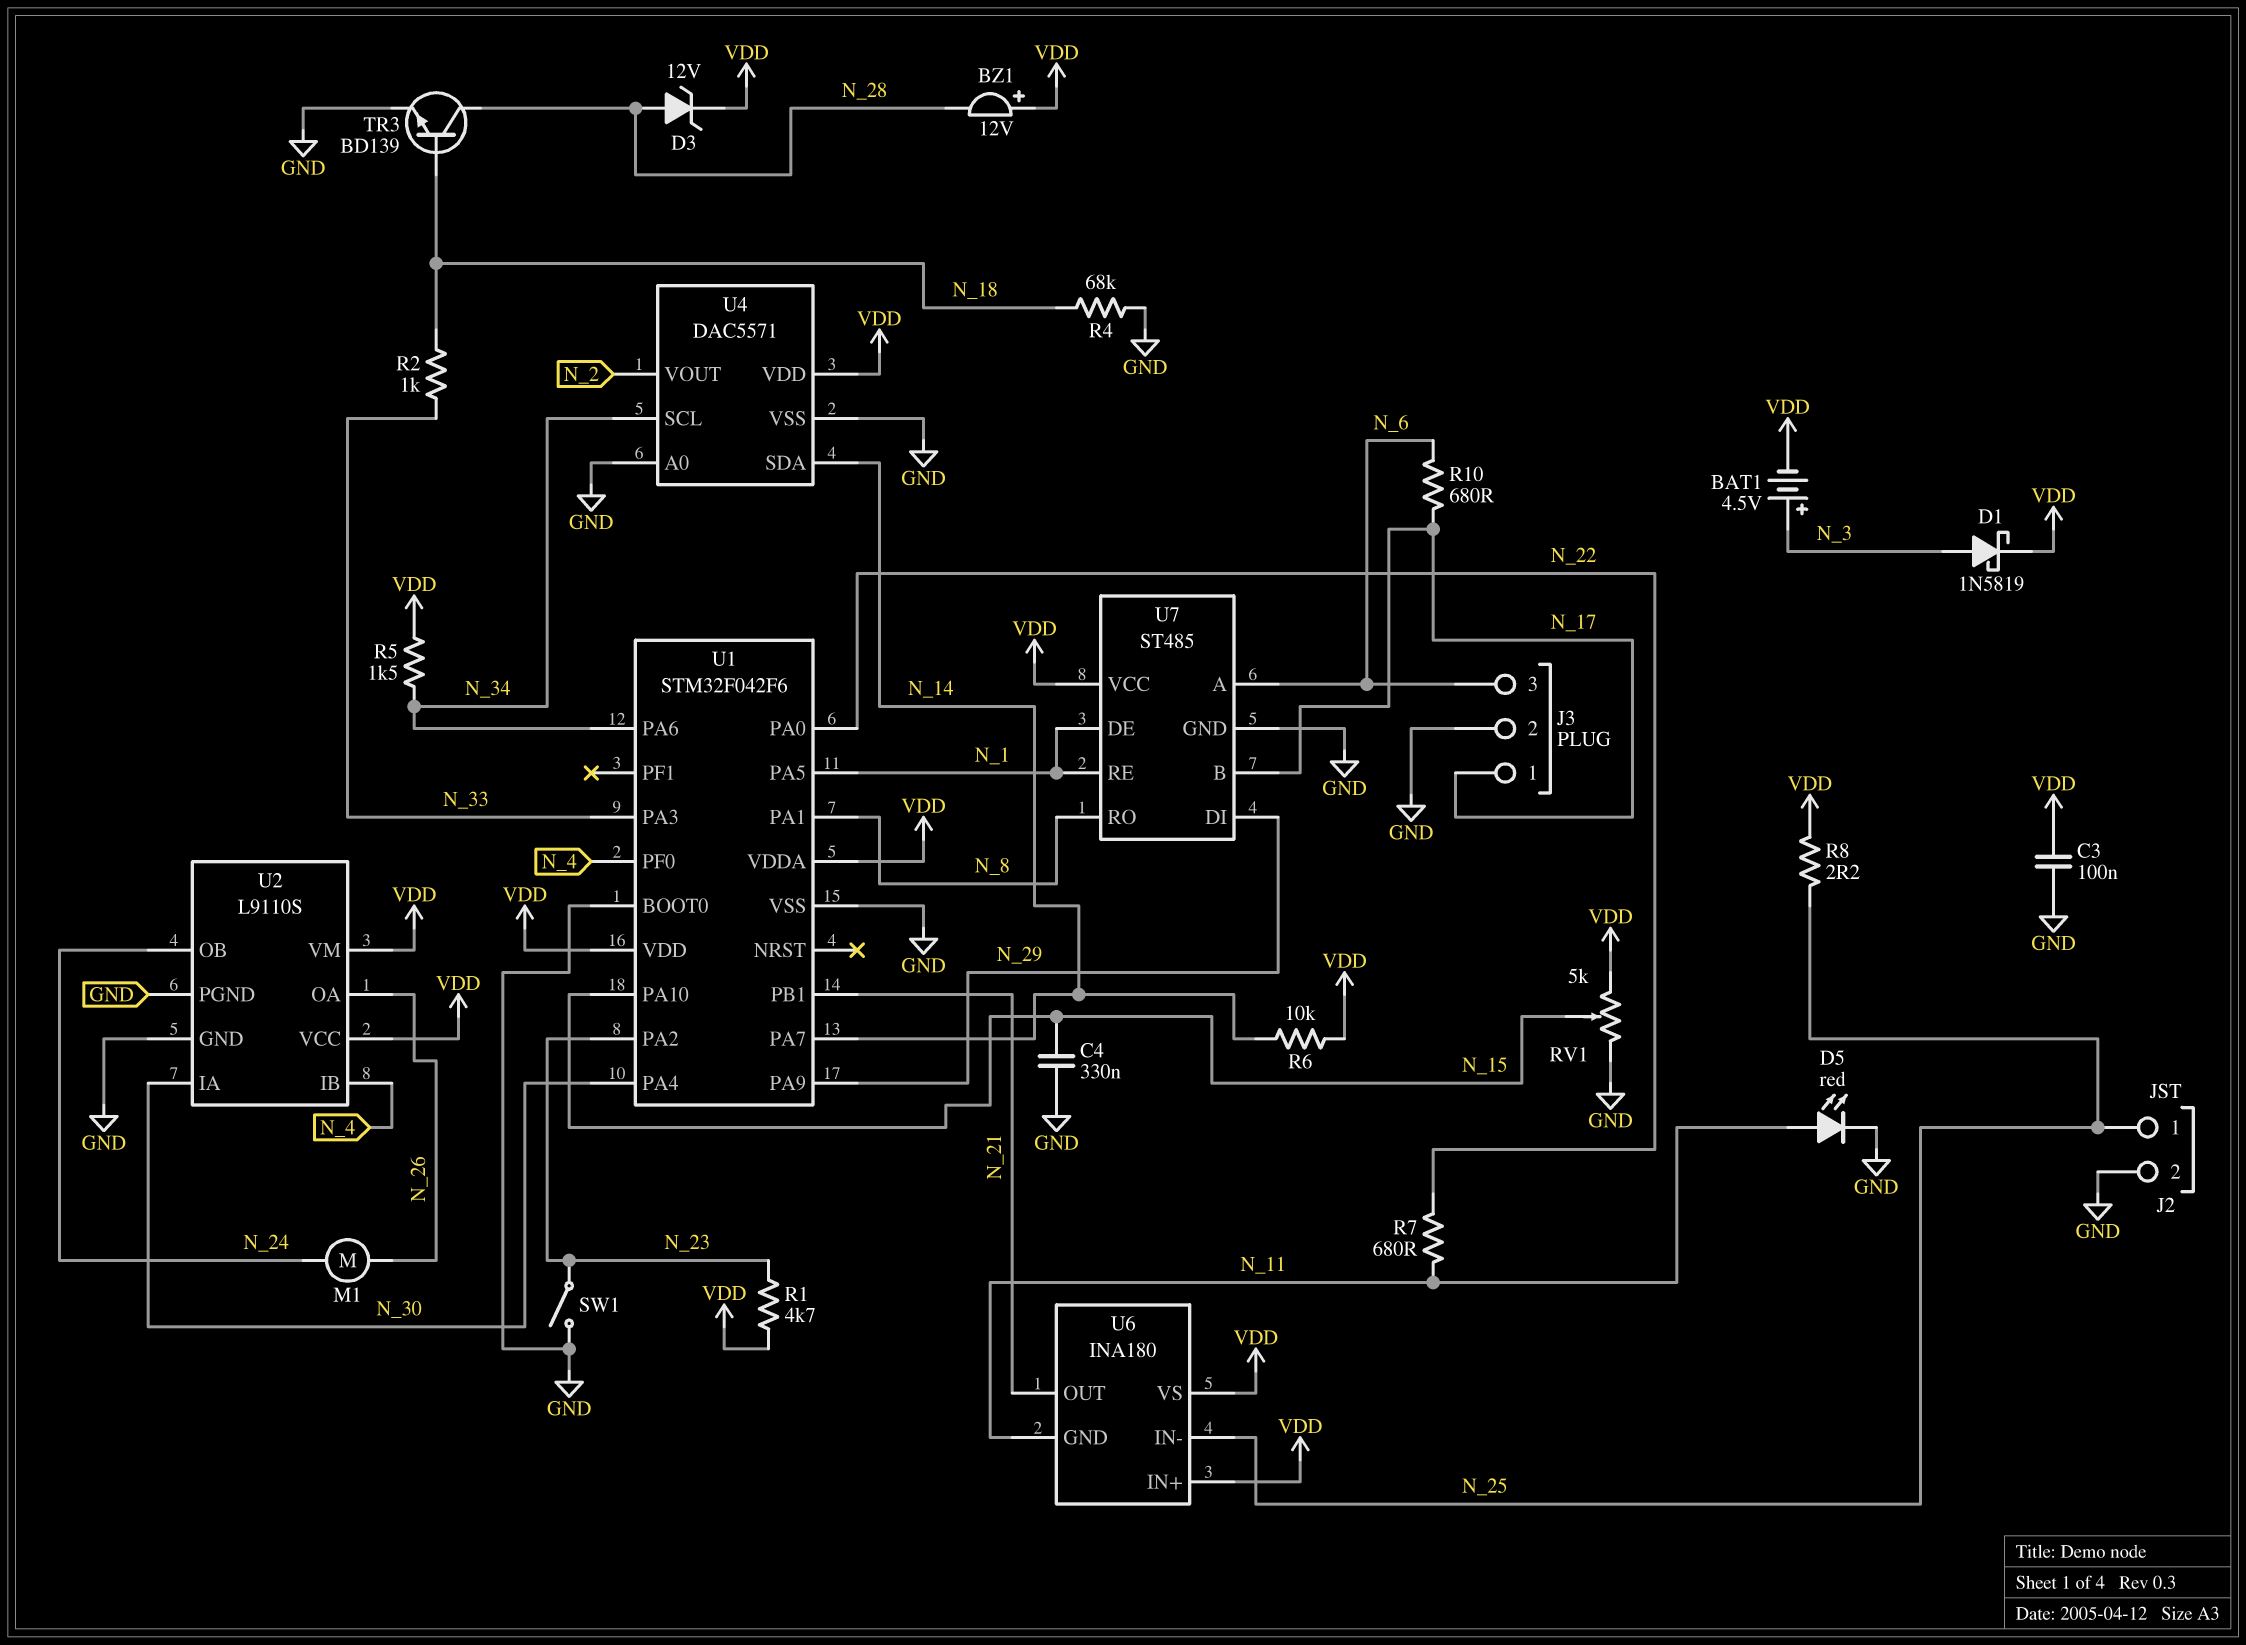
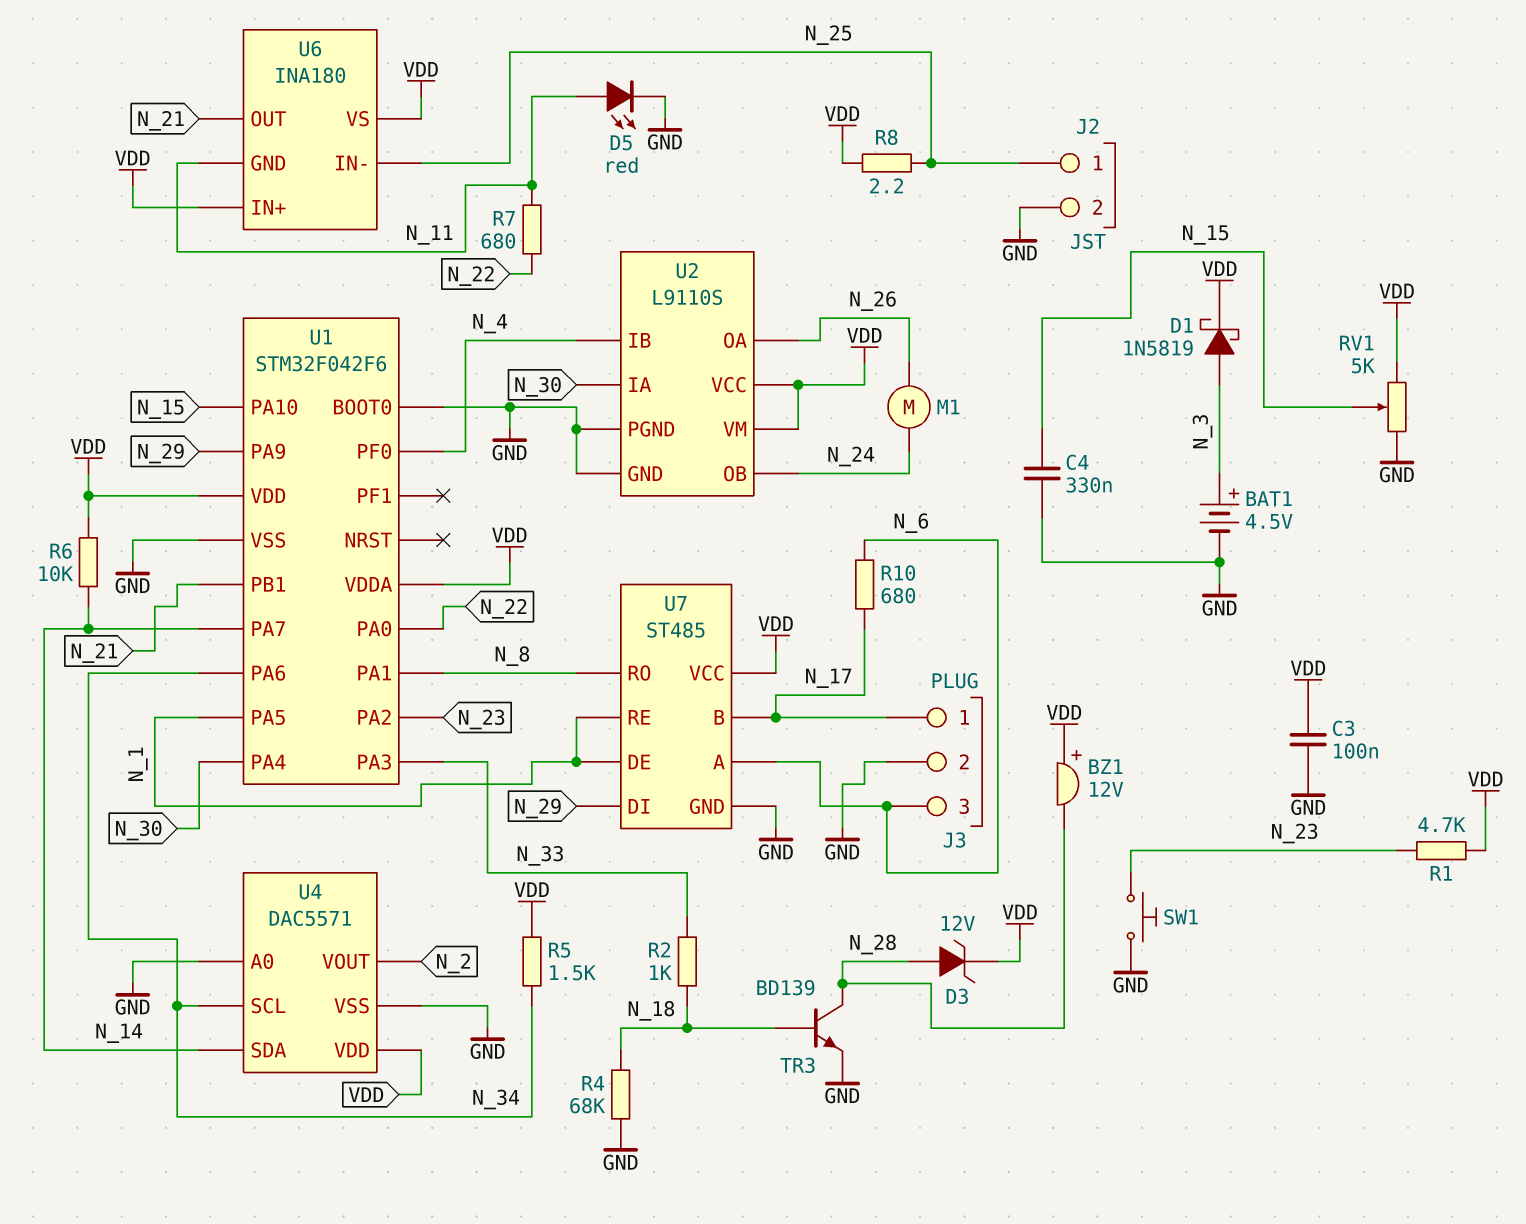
BAT1: 4.5V (plus N_3, minus VDD) -> 4.5V (plus N_3, minus GND)
SW1: switch (GND, N_23) -> button (GND, N_23)

